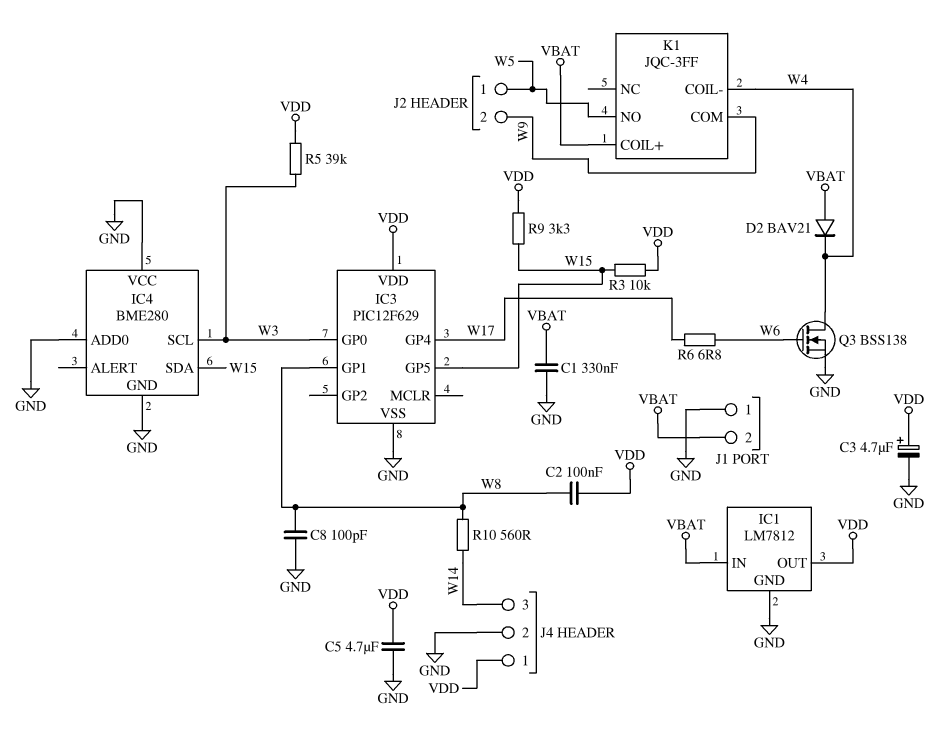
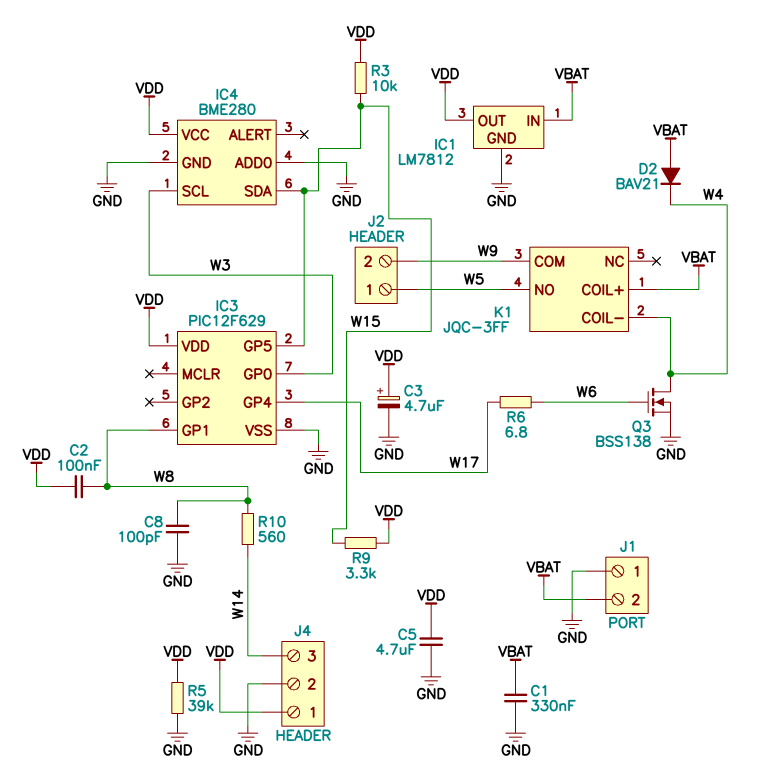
IC4 pin VCC: GND -> VDD
R5: 39k (VDD, W3) -> 39k (GND, VDD)

